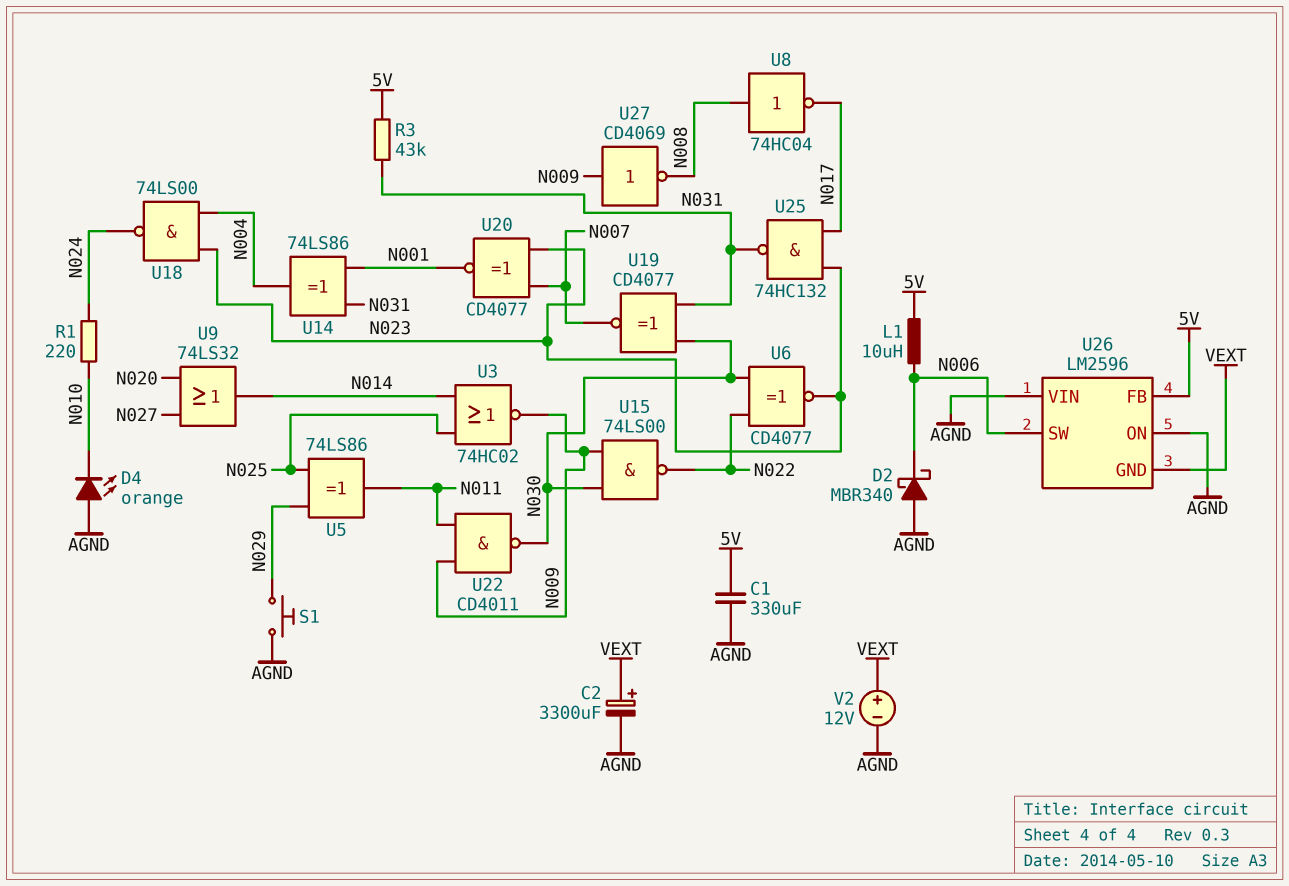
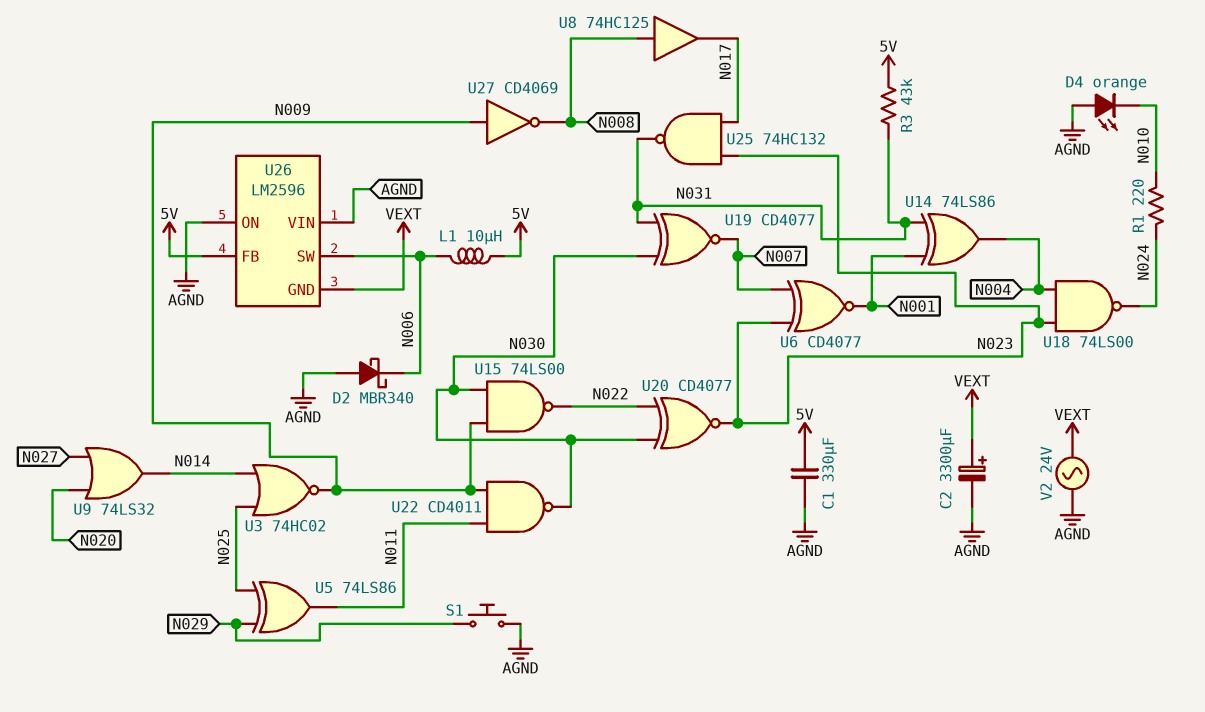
U6: XNOR CD4077 (in N022, in N030, out N023) -> XNOR CD4077 (in N007, in N023, out N001)
U8: NOT 74HC04 (in N008, out N017) -> buffer 74HC125 (in N008, out N017)
U20: XNOR CD4077 (in N007, in N023, out N001) -> XNOR CD4077 (in N022, in N030, out N023)
V2: 12V (plus VEXT, minus AGND) -> AC 24V (AGND, VEXT)

